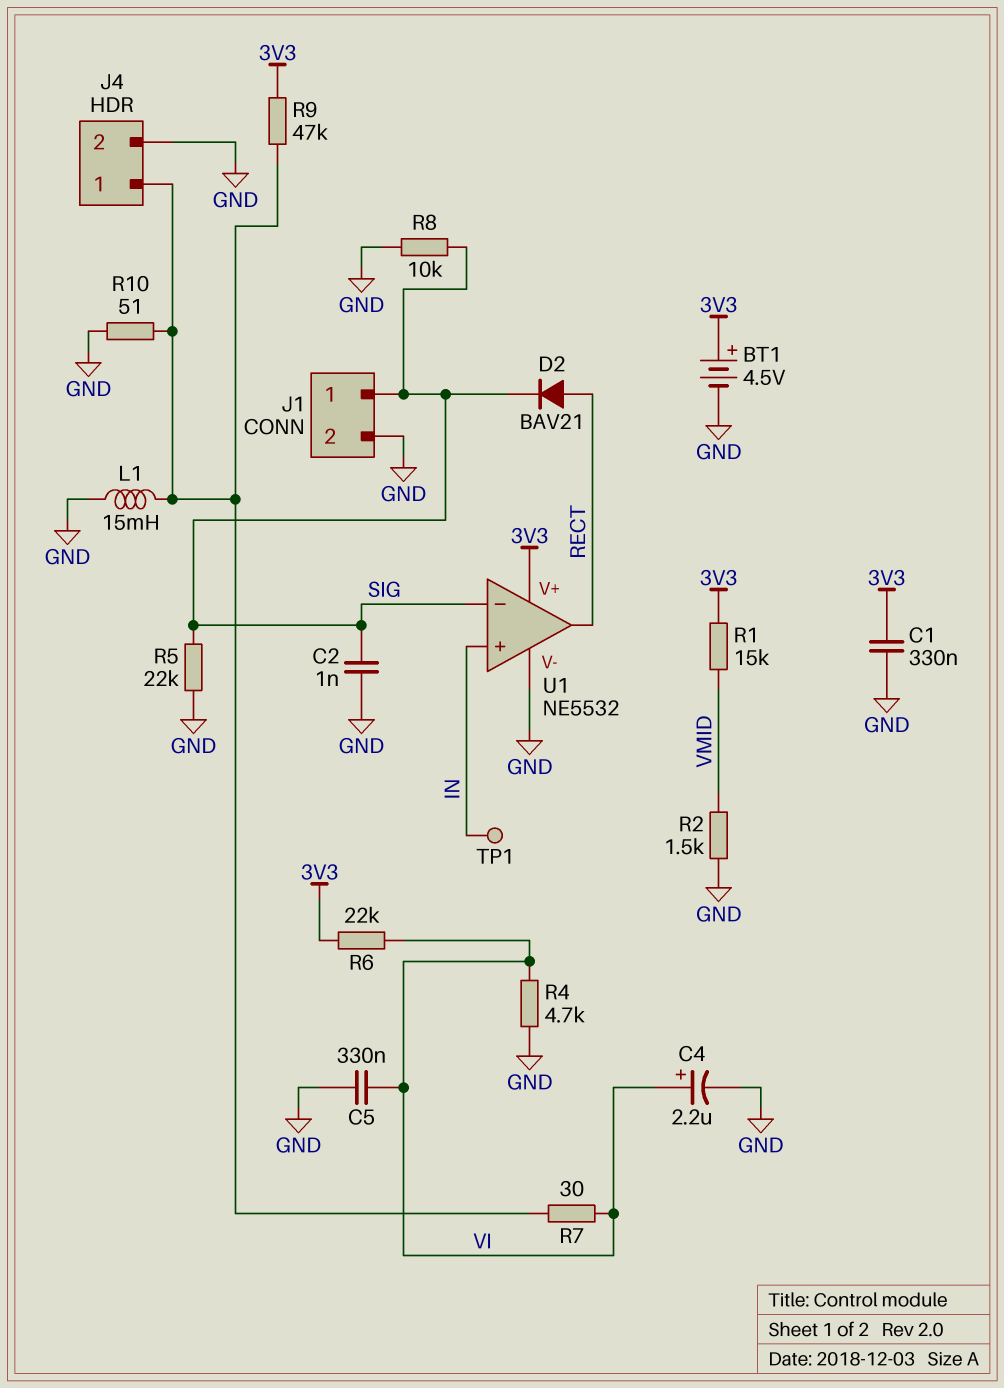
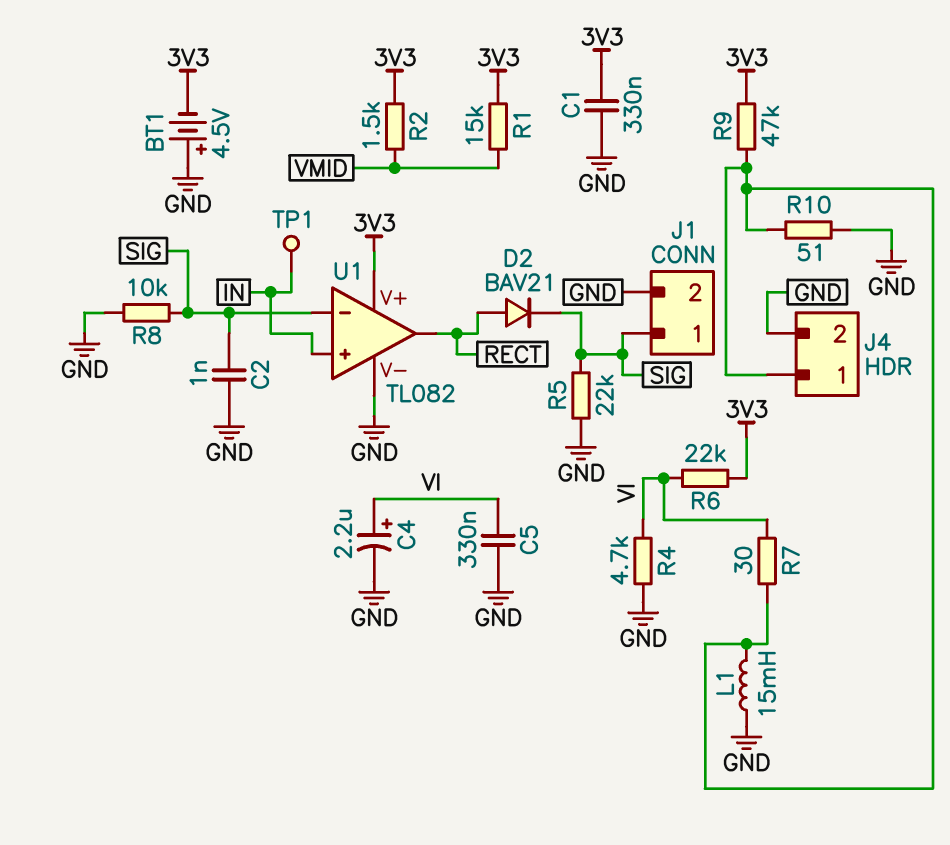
BT1: 4.5V (plus 3V3, minus GND) -> 4.5V (plus GND, minus 3V3)
R2: 1.5k (GND, VMID) -> 1.5k (3V3, VMID)
U1: NE5532 -> TL082

